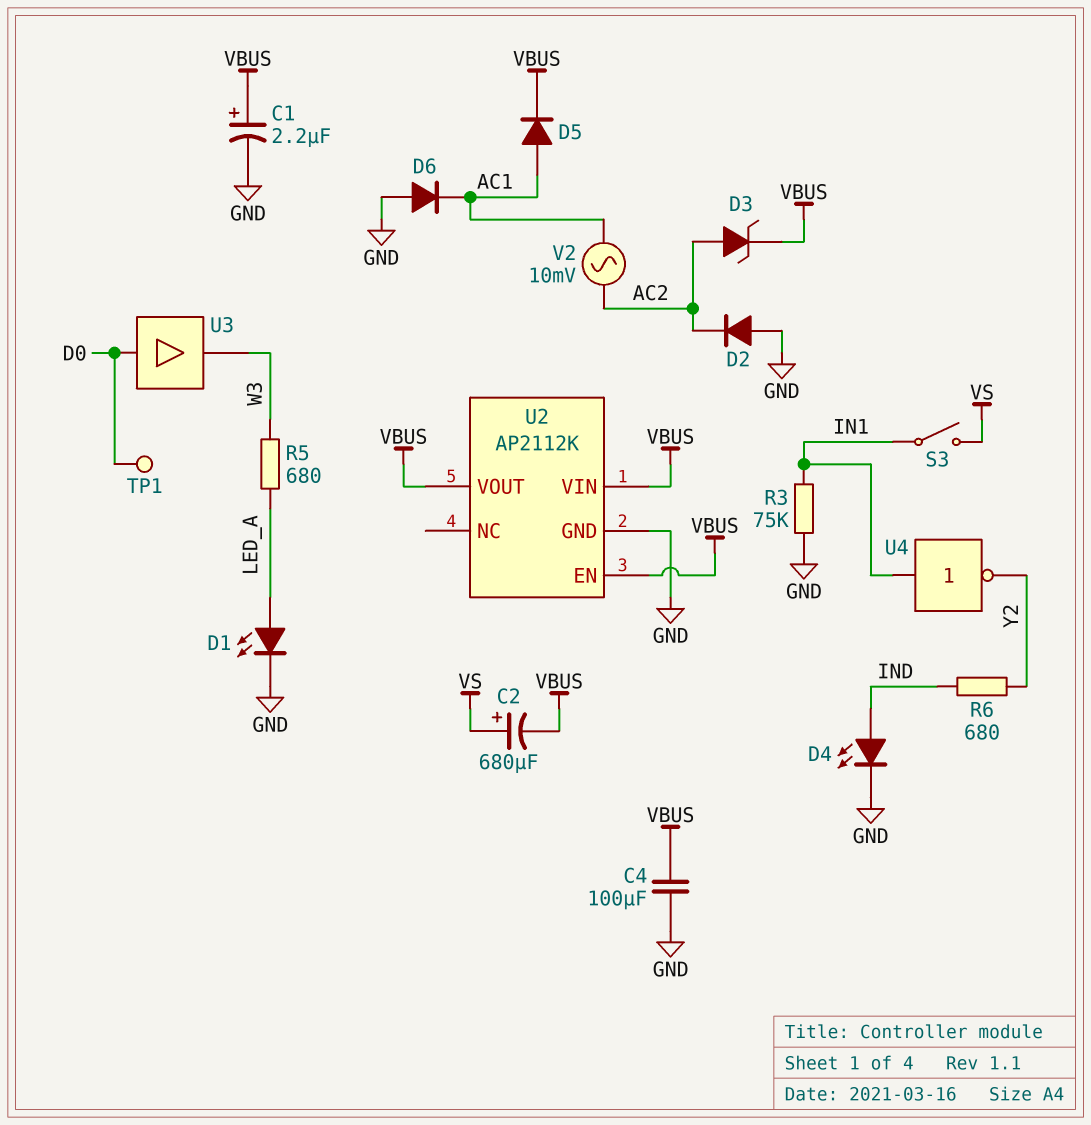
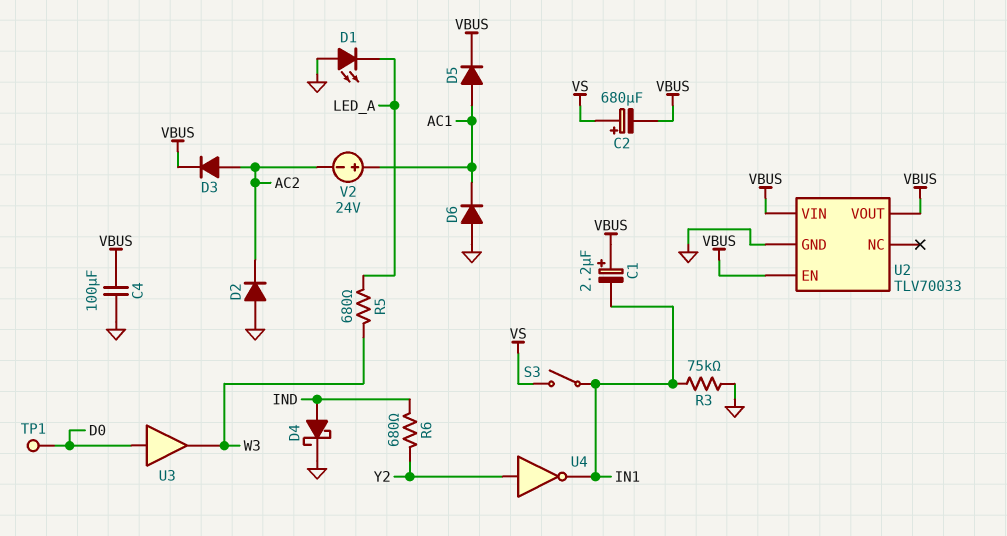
C1: 2.2uF (plus VBUS, minus GND) -> 2.2uF (plus VBUS, minus IN1)
D1: LED (A LED_A, K GND) -> LED (A GND, K LED_A)
D3: zener (A AC2, K VBUS) -> diode (A AC2, K VBUS)
D4: LED (A IND, K GND) -> schottky (A IND, K GND)
U2: AP2112K -> TLV70033
U4: NOT (in IN1, out Y2) -> NOT (in Y2, out IN1)
V2: AC 10mV (AC1, AC2) -> 24V (plus AC1, minus AC2)

